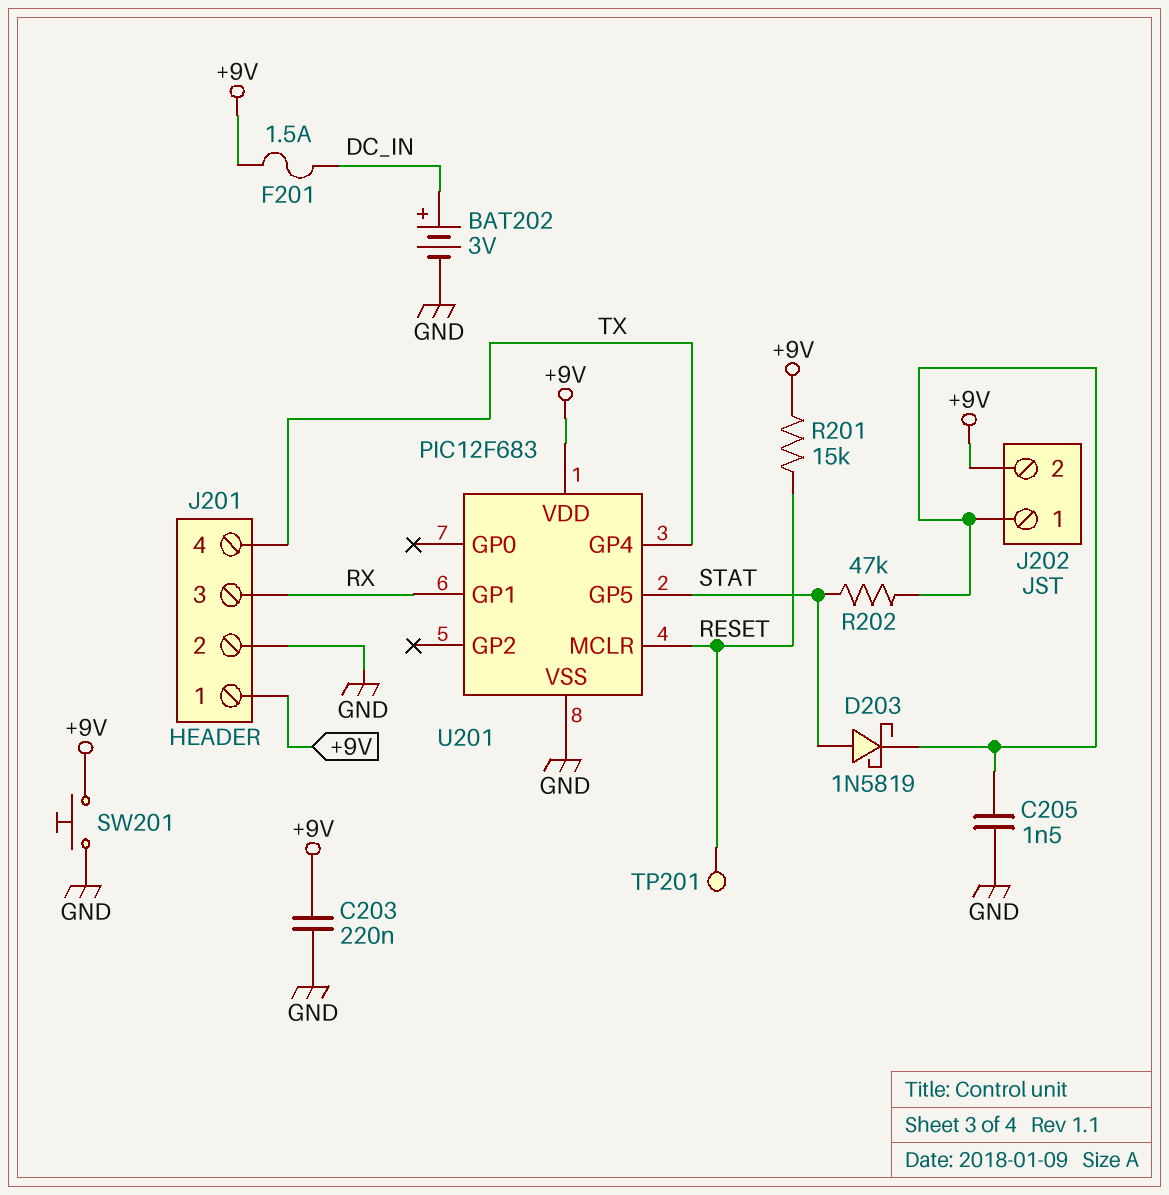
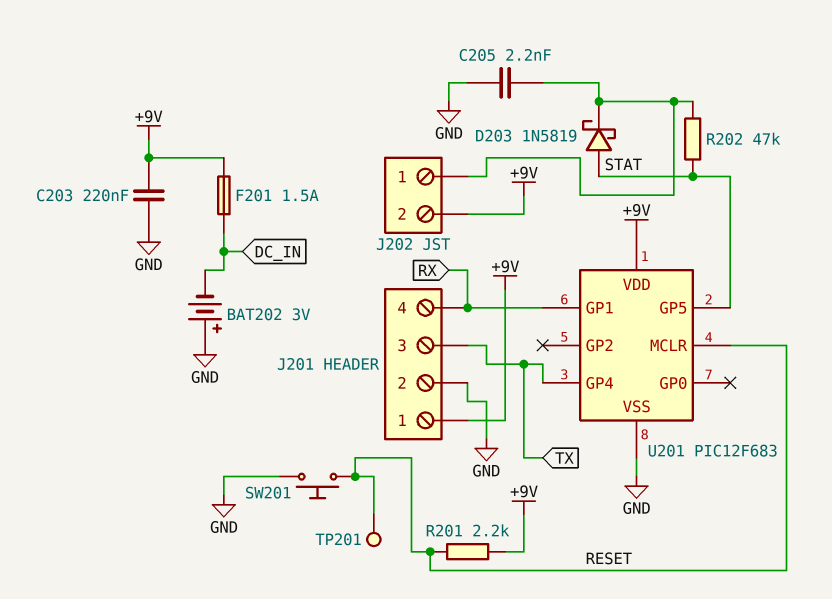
BAT202: 3V (plus DC_IN, minus GND) -> 3V (plus GND, minus DC_IN)
C205: 1.5nF (GND, J202/1) -> 2.2nF (GND, J202/1)
J201 pin 3: RX -> TX
J201 pin 4: TX -> RX
R201: 15k (+9V, RESET) -> 2.2k (+9V, RESET)
SW201: button (+9V, GND) -> button (GND, RESET)

